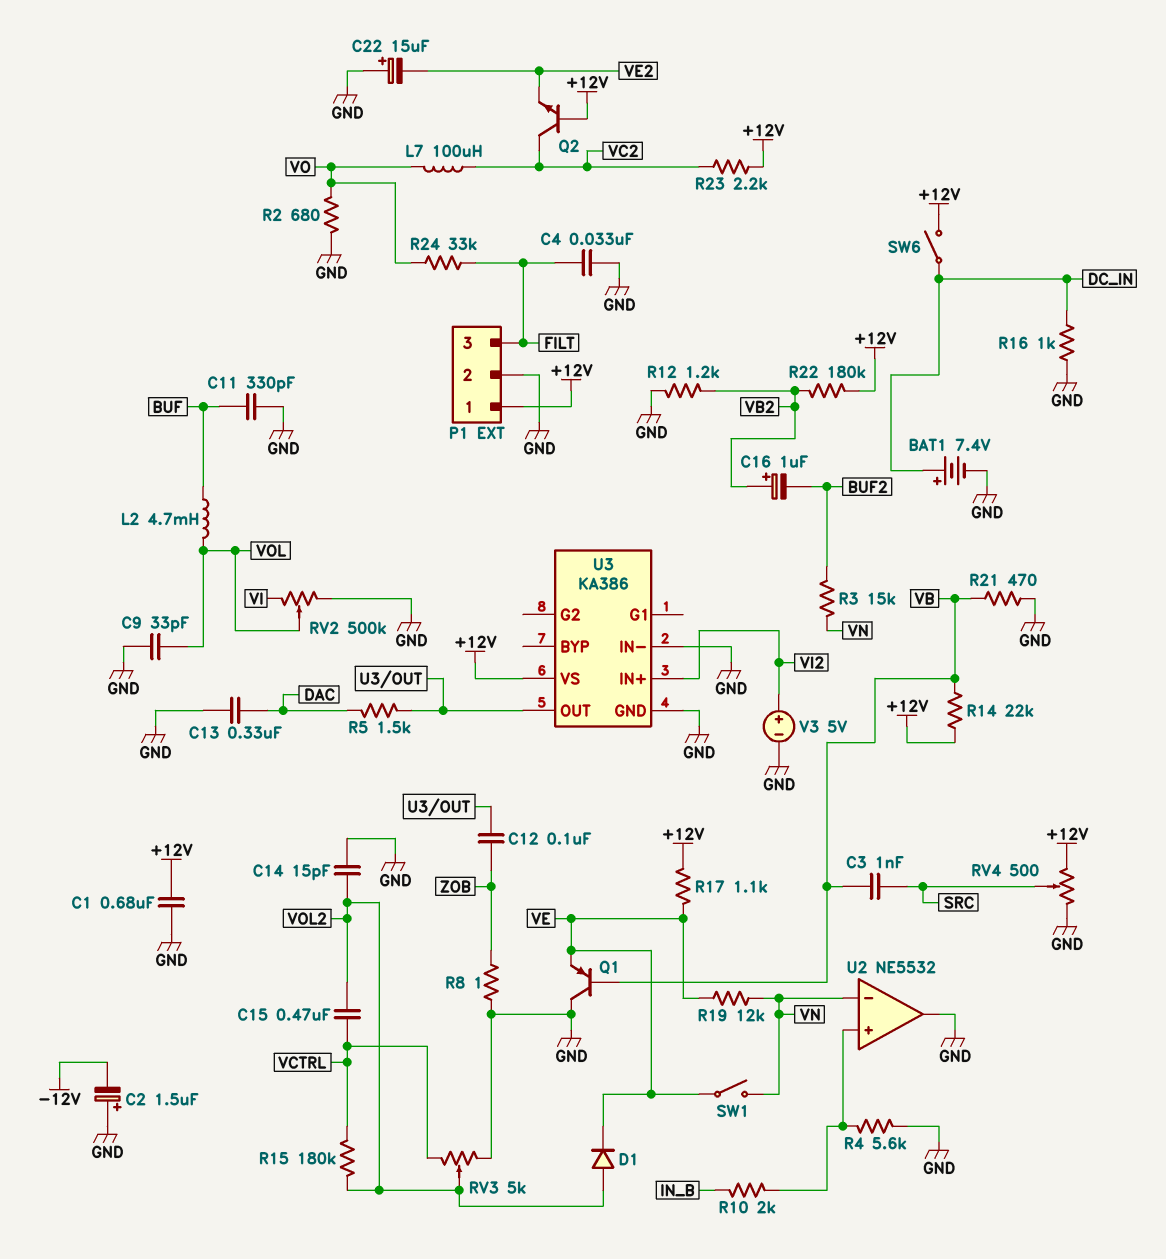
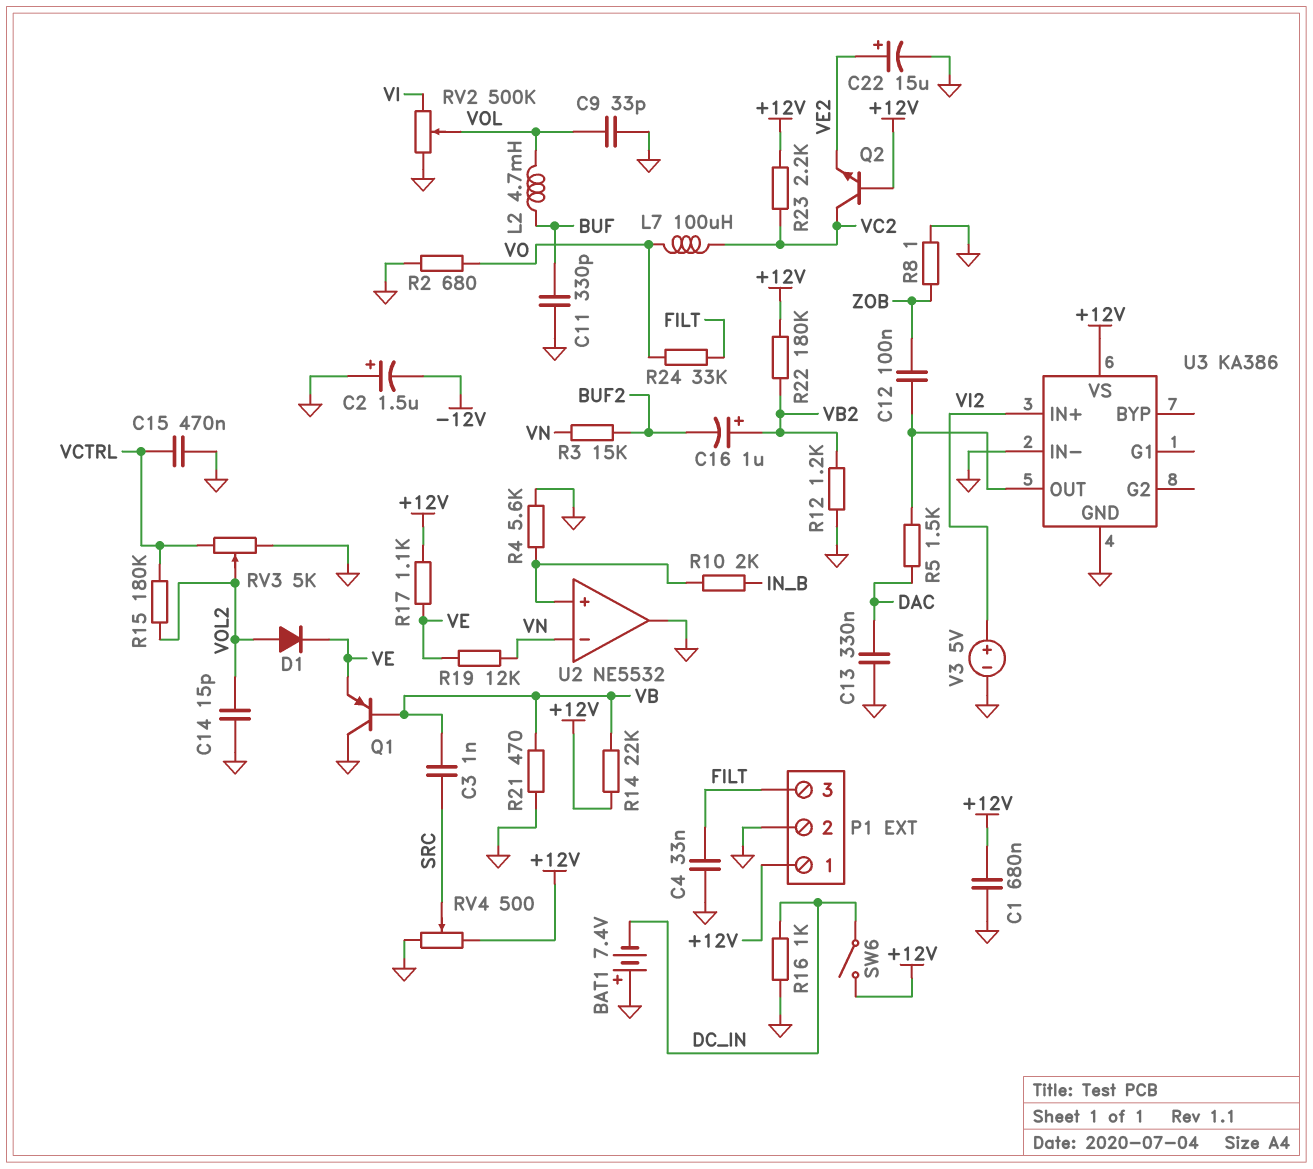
BAT1: 7.4V (plus DC_IN, minus GND) -> 7.4V (plus GND, minus DC_IN)
C15: 470nF (VCTRL, VOL2) -> 470nF (GND, VCTRL)
C22: 15uF (plus GND, minus VE2) -> 15uF (plus VE2, minus GND)
SW1: switch (VE, VN) -> none

